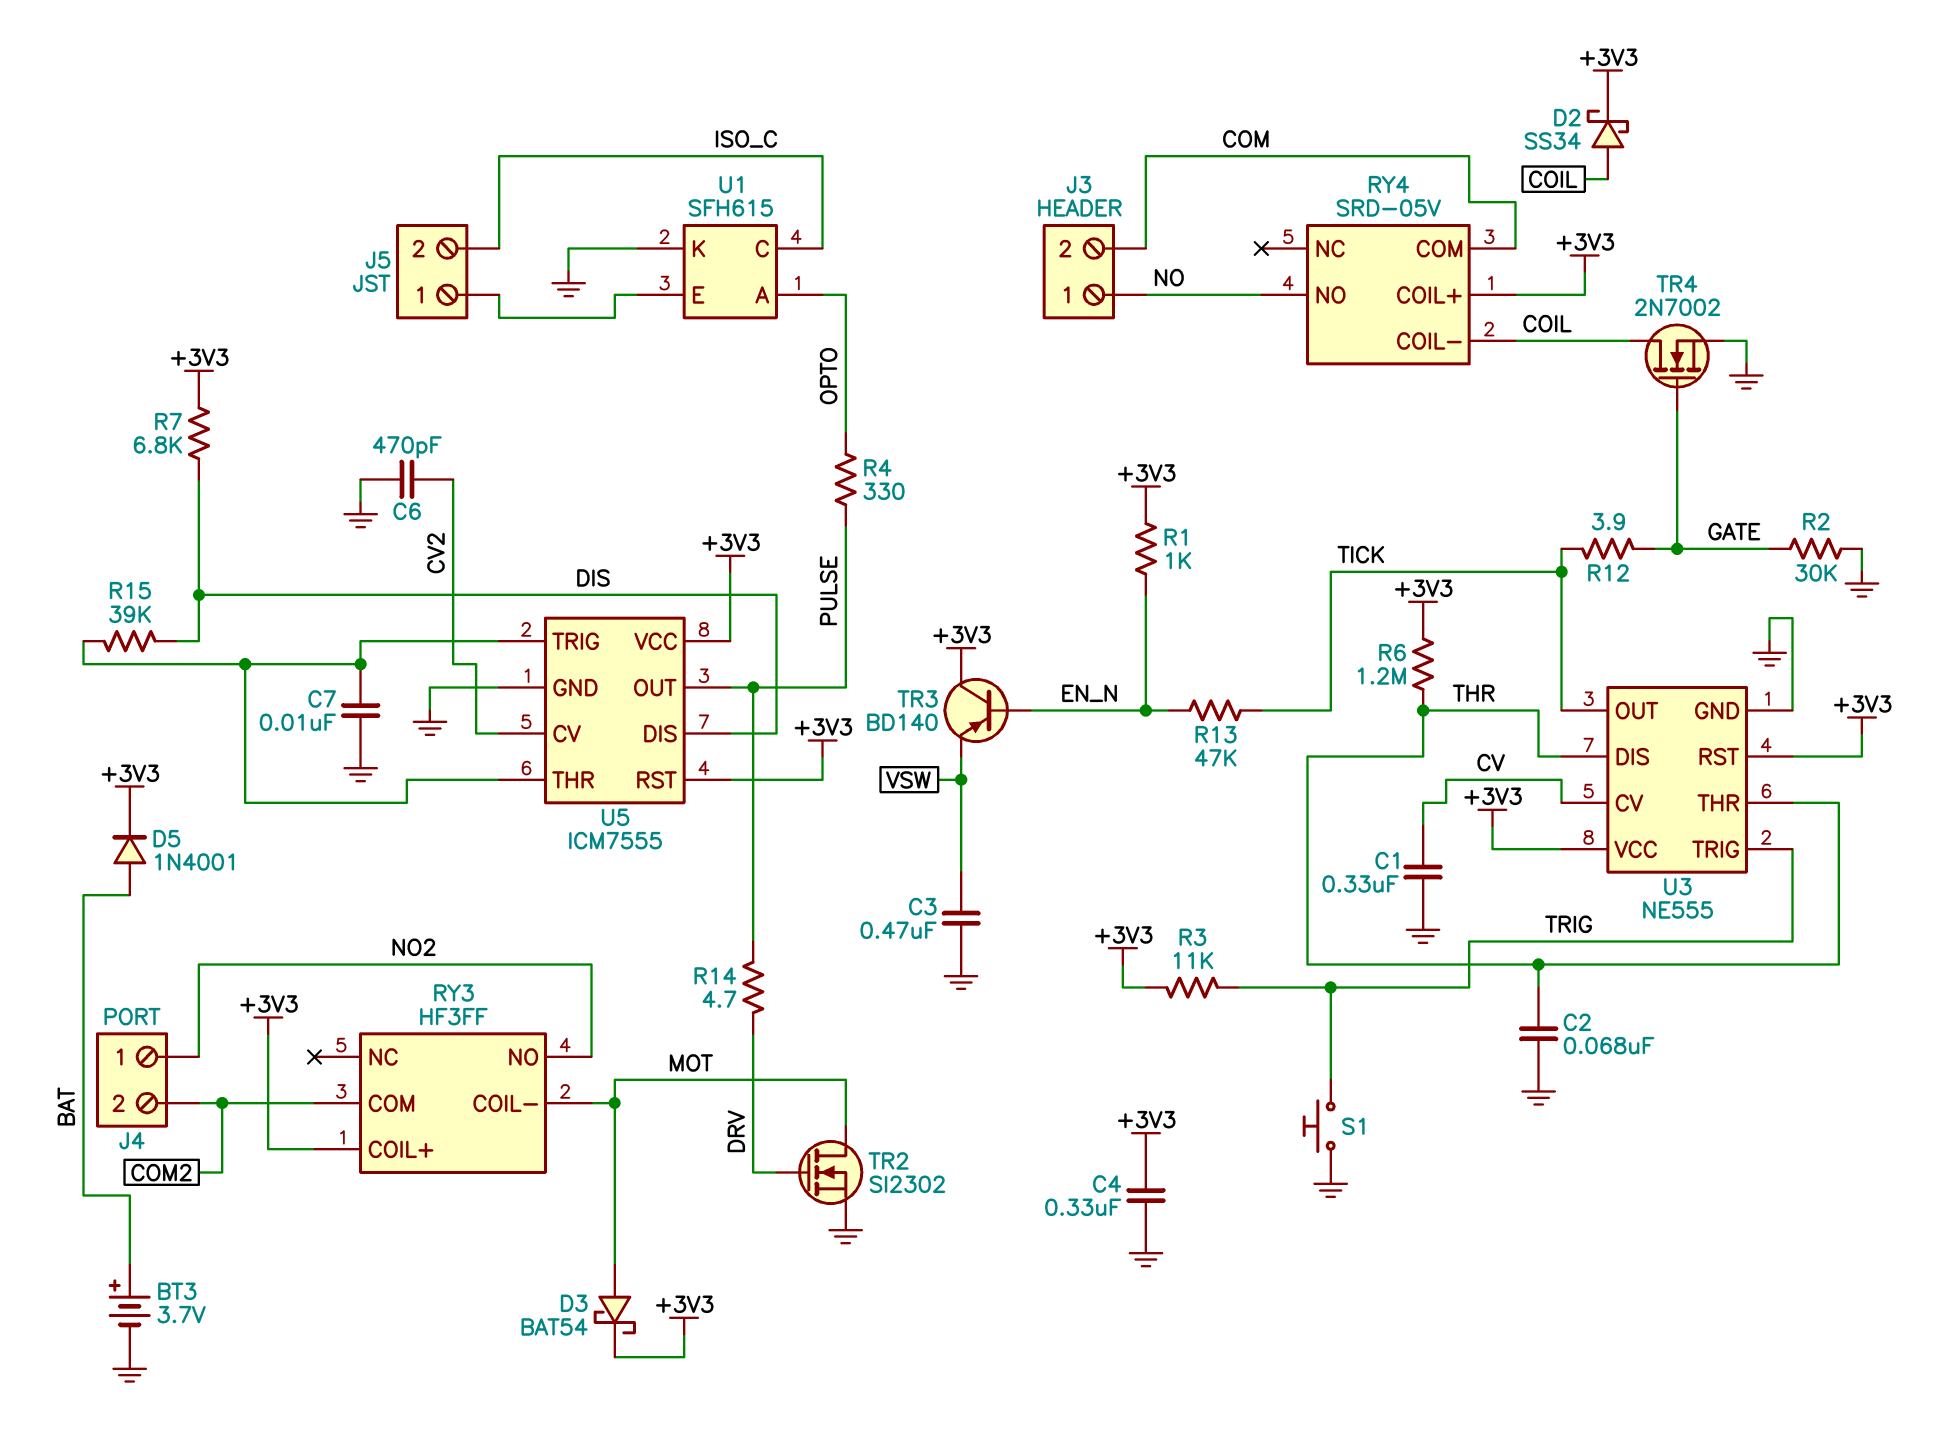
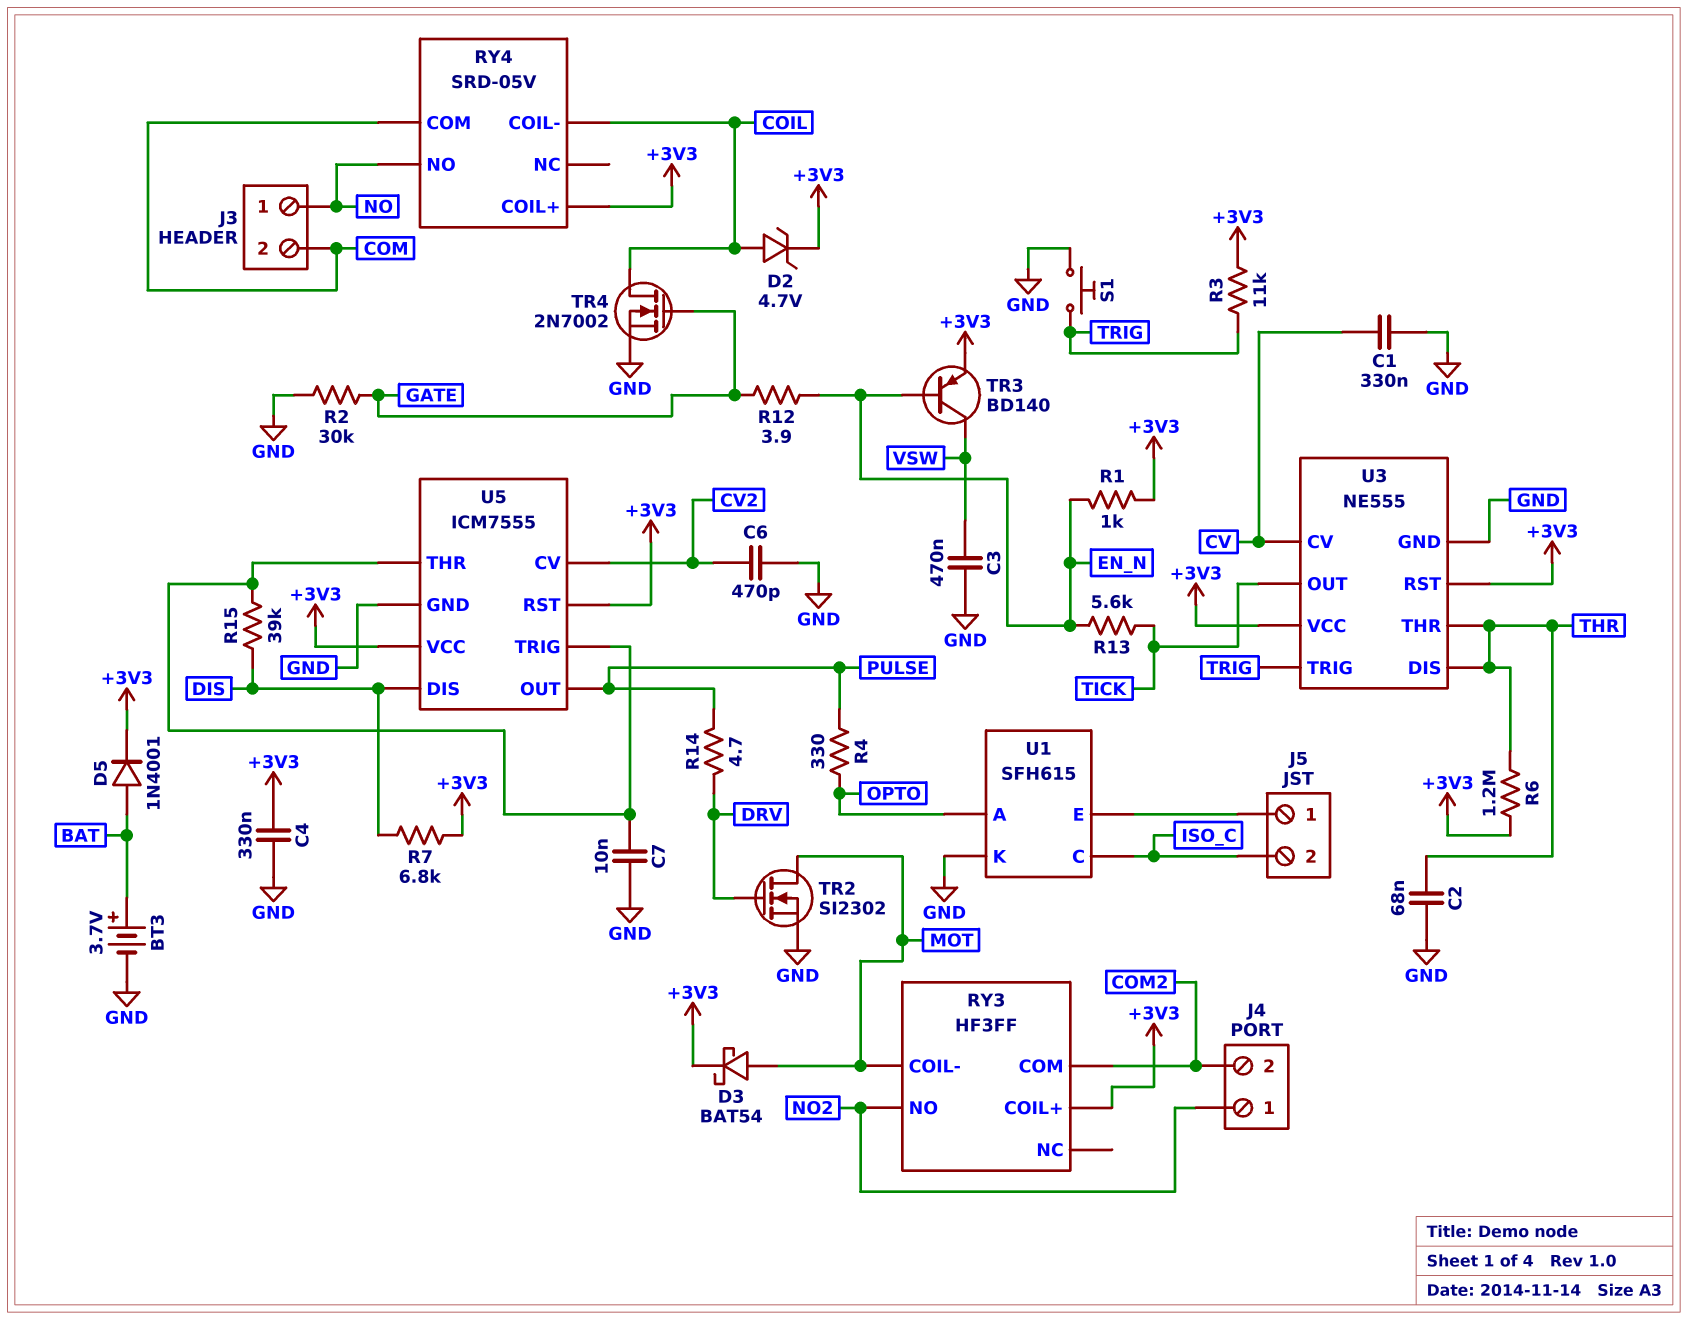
D2: schottky SS34 (A COIL, K +3V3) -> zener 4.7V (A COIL, K +3V3)
R12: 3.9 (GATE, TICK) -> 3.9 (EN_N, GATE)
R13: 47k (EN_N, TICK) -> 5.6k (EN_N, TICK)
TR3: PNP BD140 (B EN_N, C +3V3, E VSW) -> PNP BD140 (B EN_N, C VSW, E +3V3)

